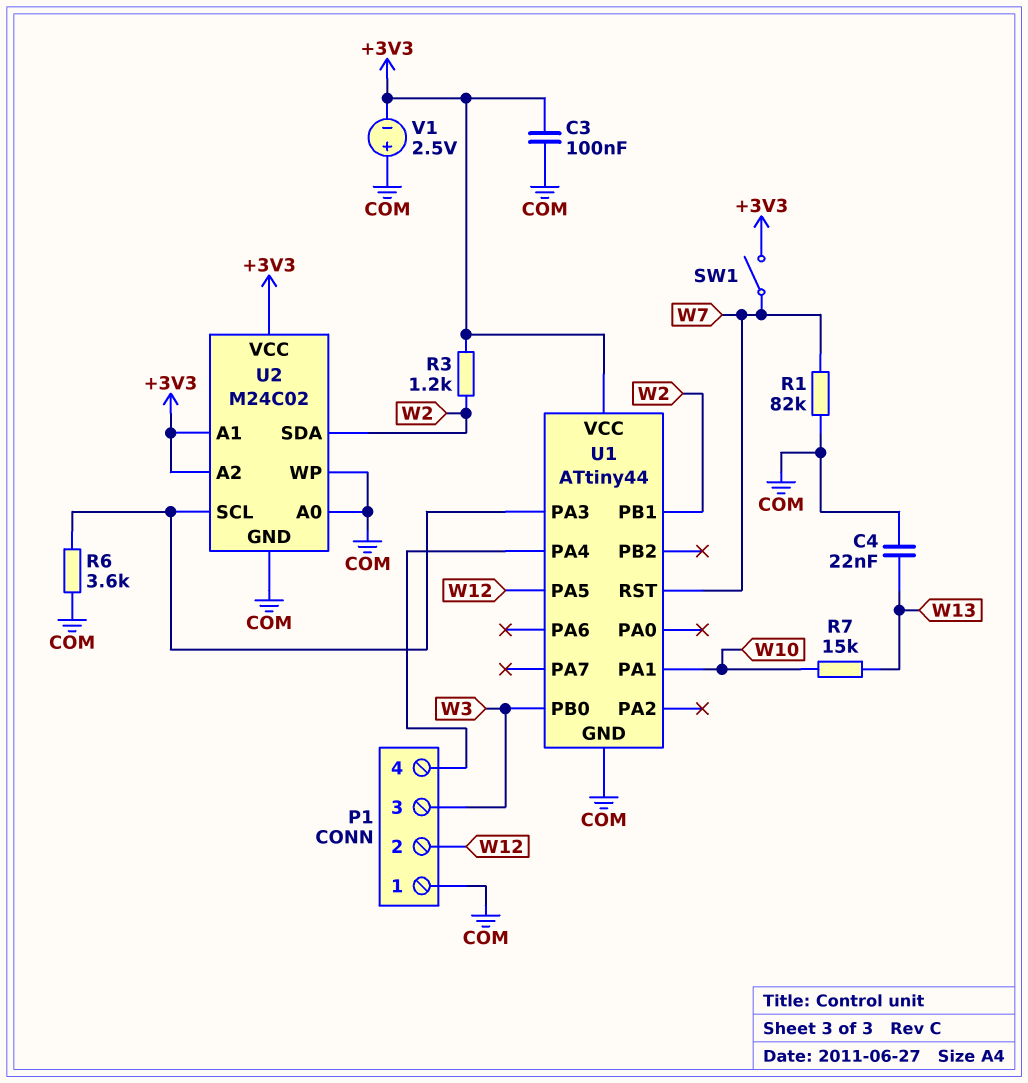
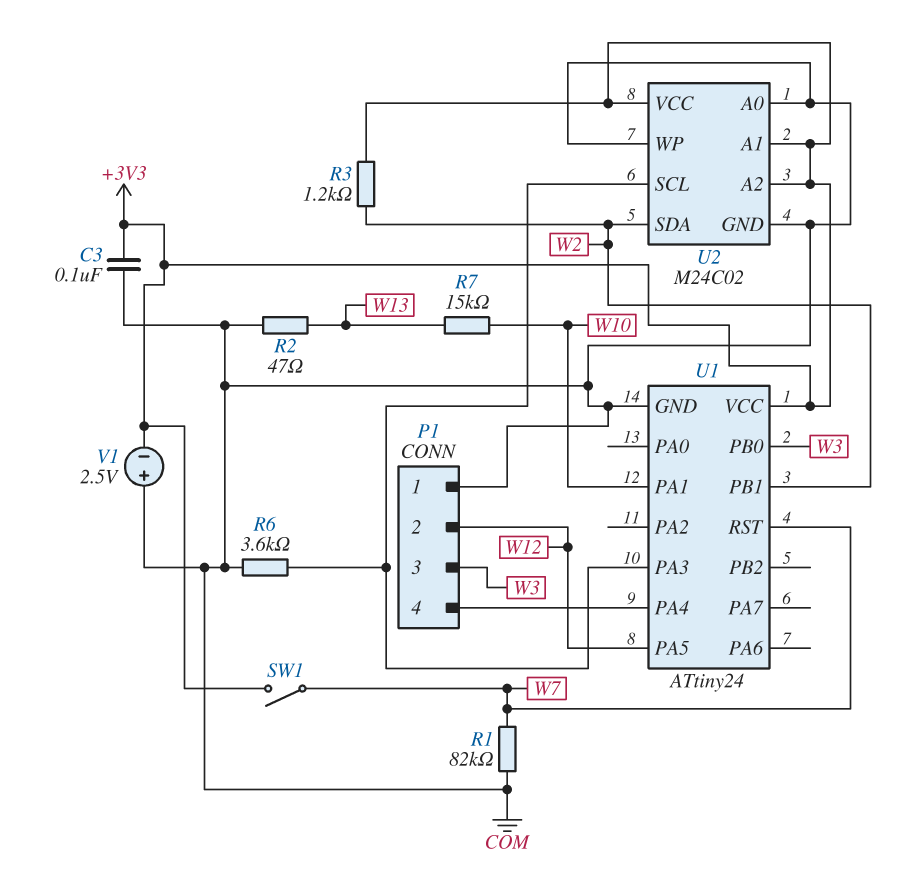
C4: 22nF (COM, W13) -> none
R2: none -> 47 (COM, W13)
U1: ATtiny44 -> ATtiny24

